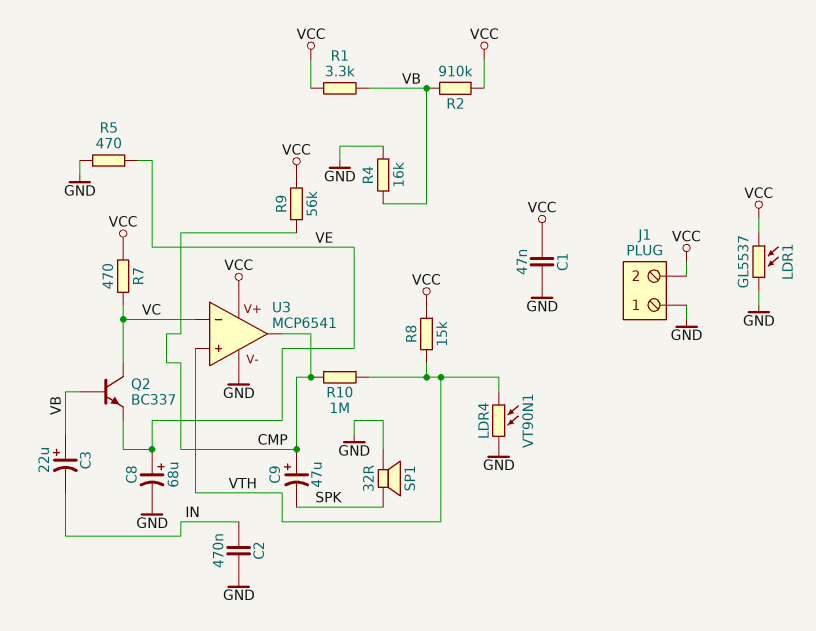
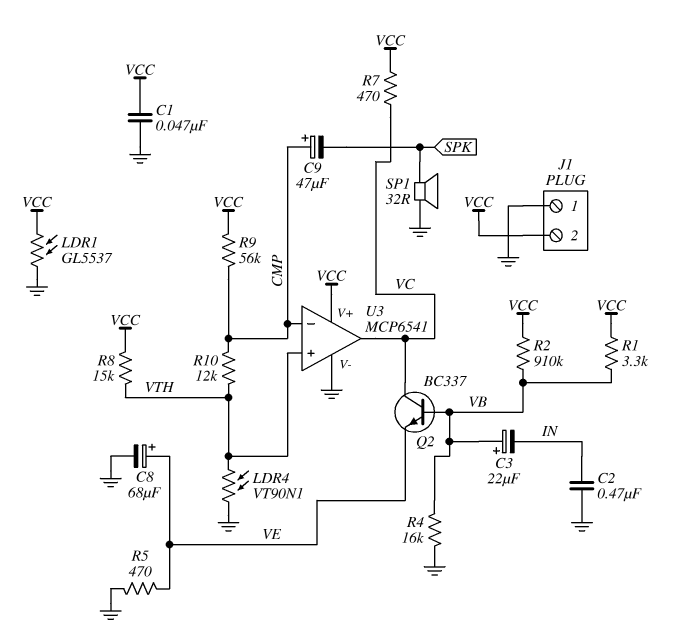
R10: 1M (CMP, VTH) -> 12k (CMP, VTH)
U3 pin in-: VC -> CMP
U3 pin out: CMP -> VC

